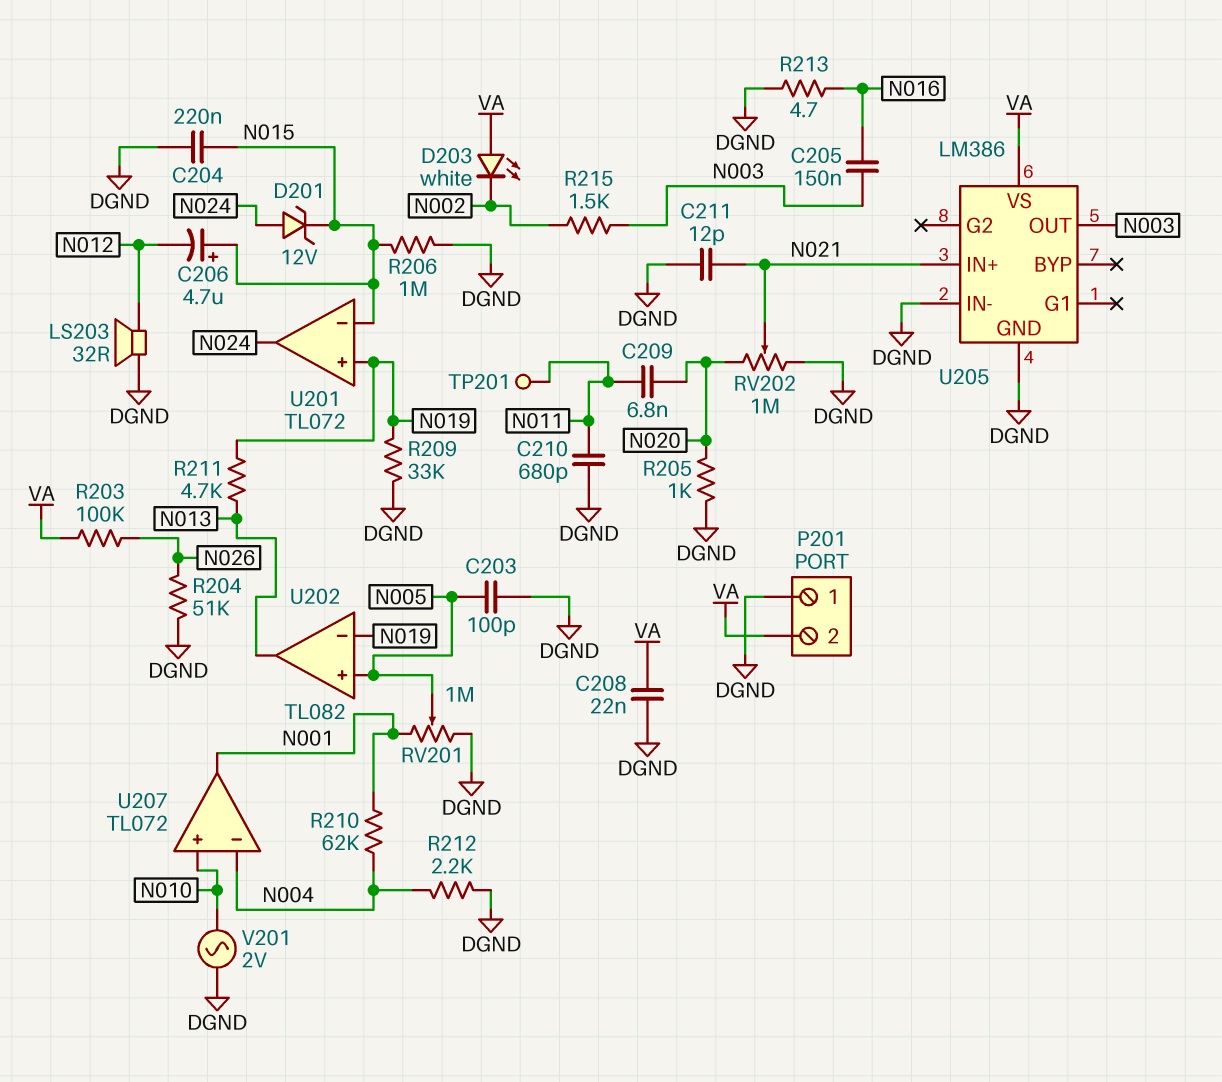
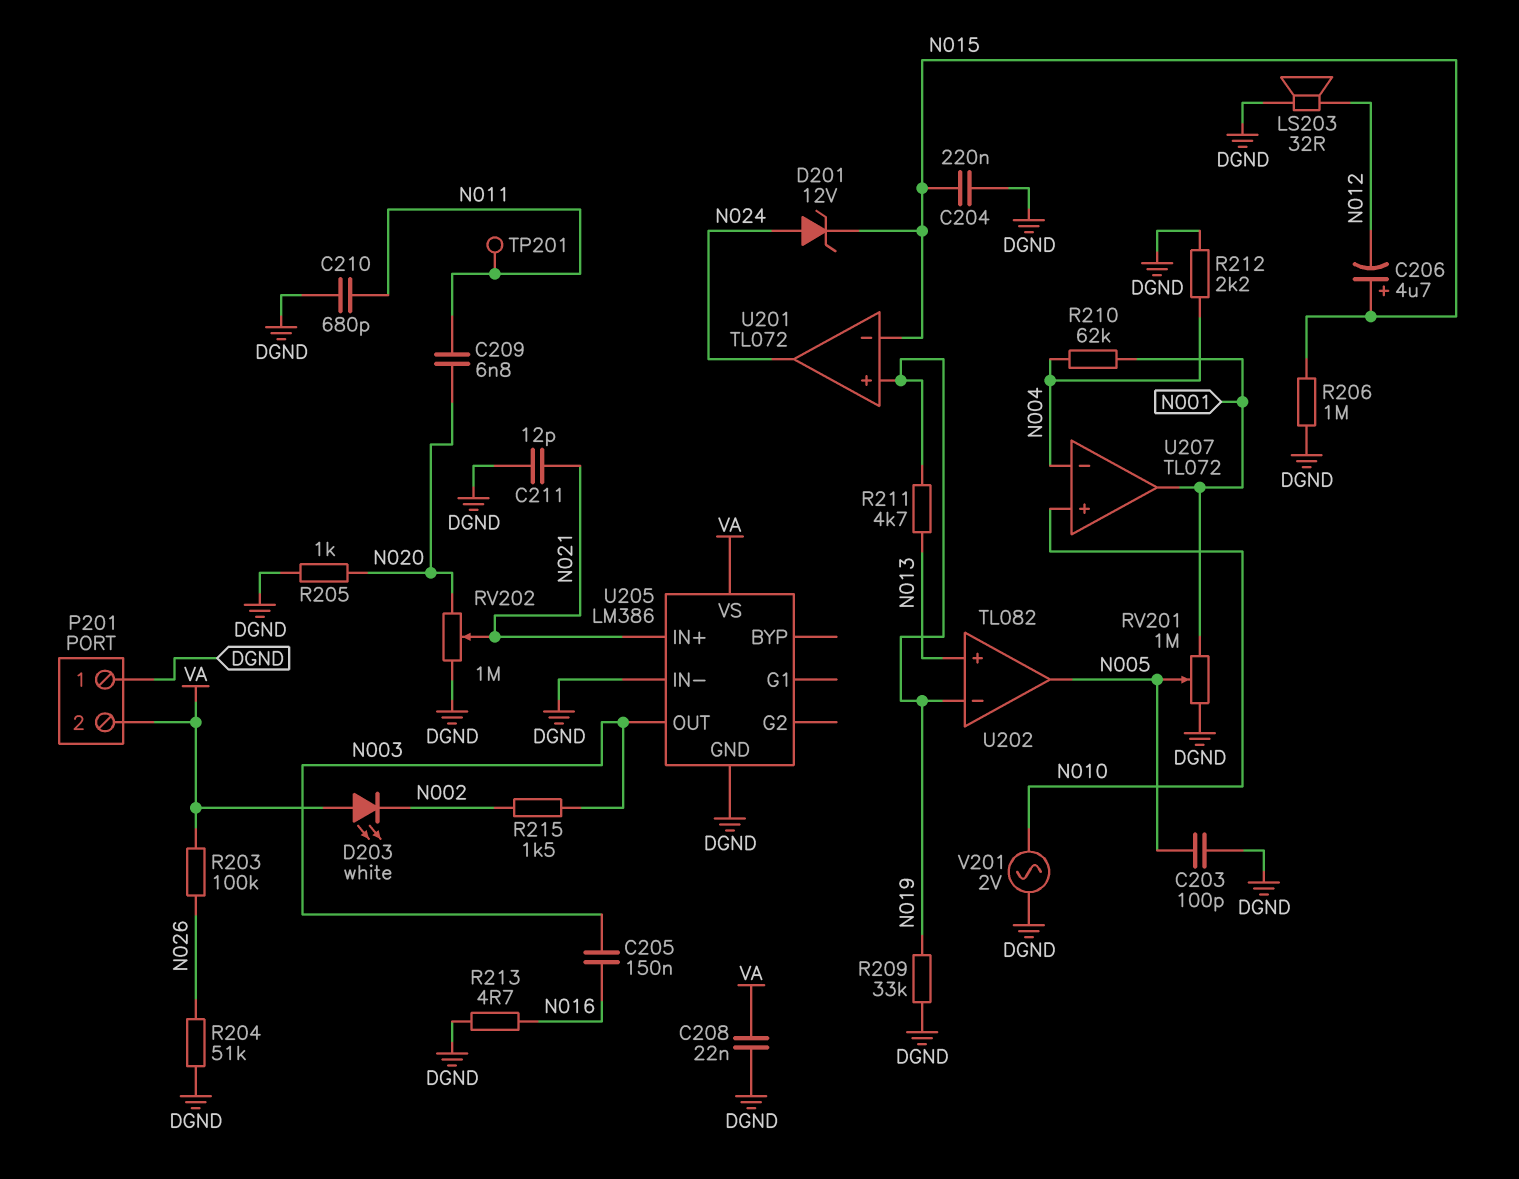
U202 pin in+: N005 -> N013
U202 pin out: N013 -> N005

